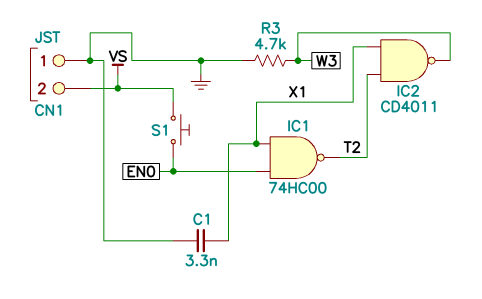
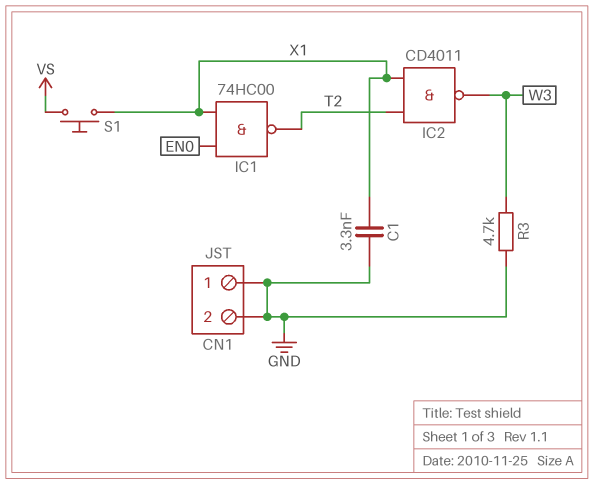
CN1 pin 2: VS -> GND
S1: button (EN0, VS) -> button (VS, X1)

